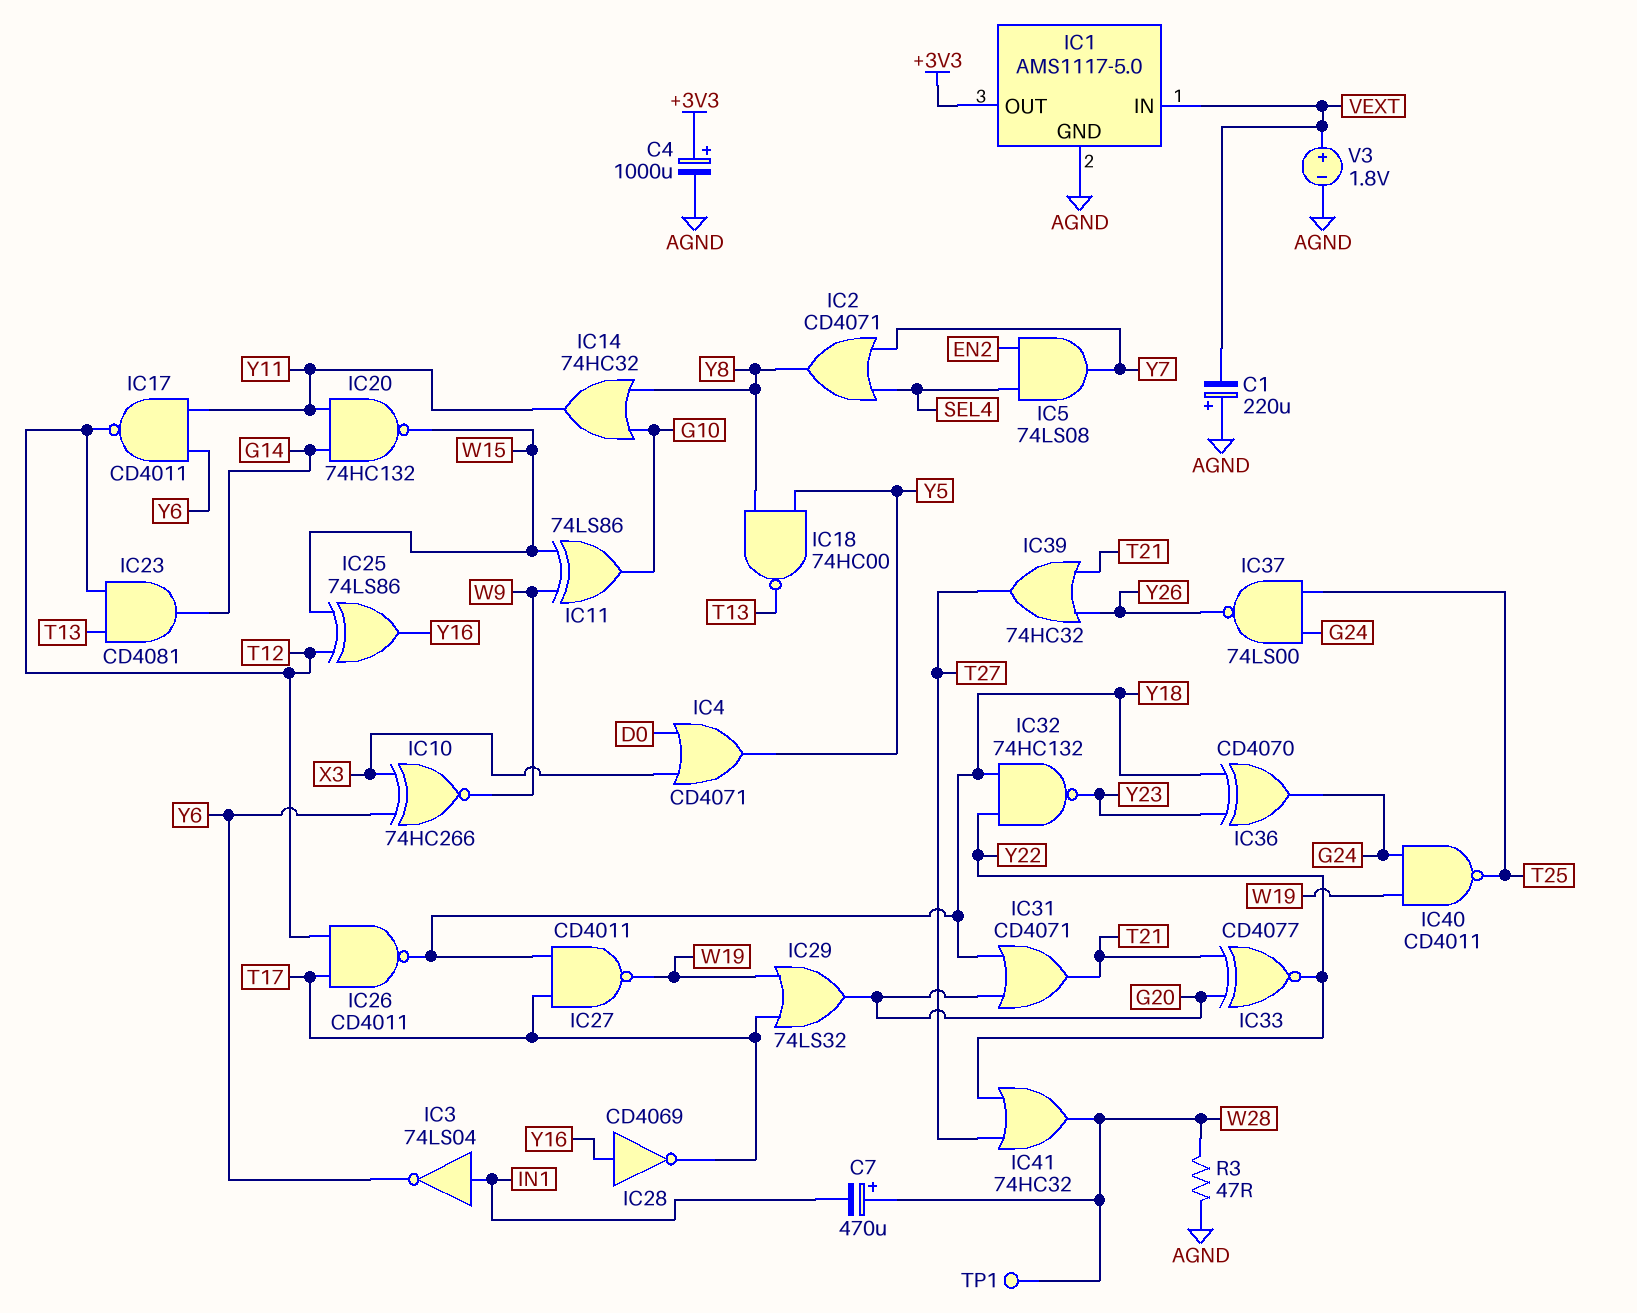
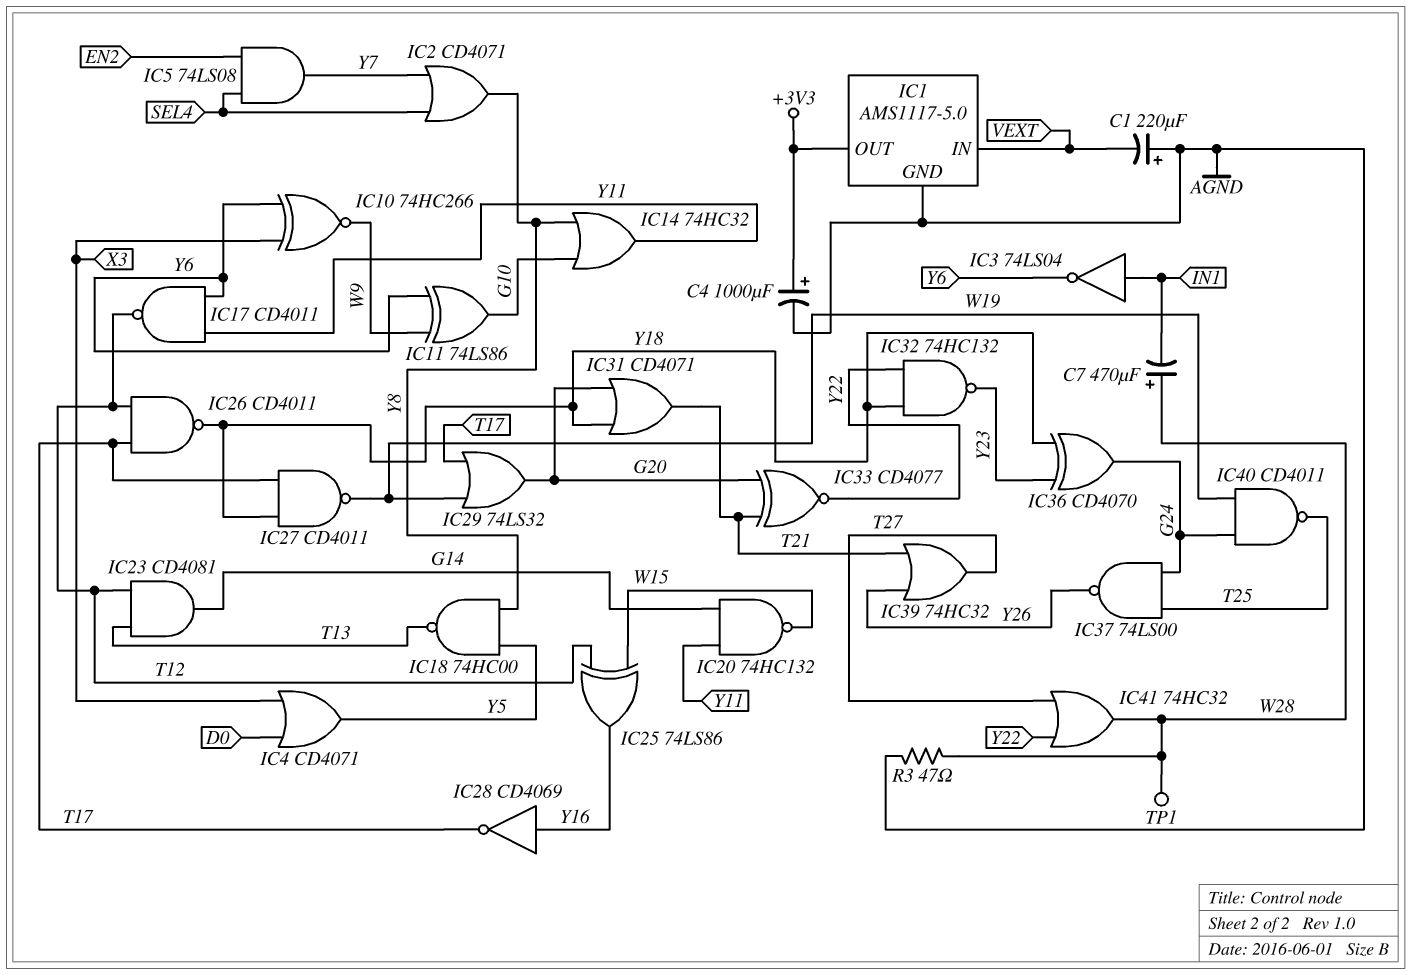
IC11: XOR 74LS86 (in W9, in W15, out G10) -> XOR 74LS86 (in W9, in Y6, out G10)
V3: 1.8V (plus VEXT, minus AGND) -> none

